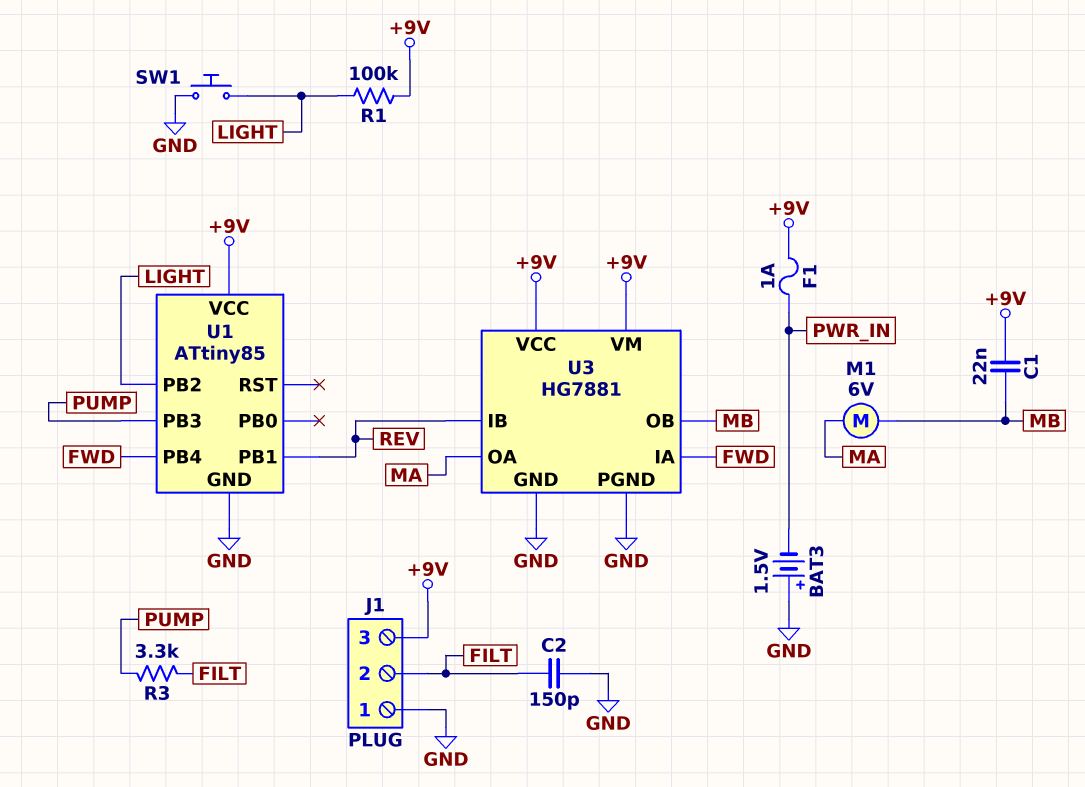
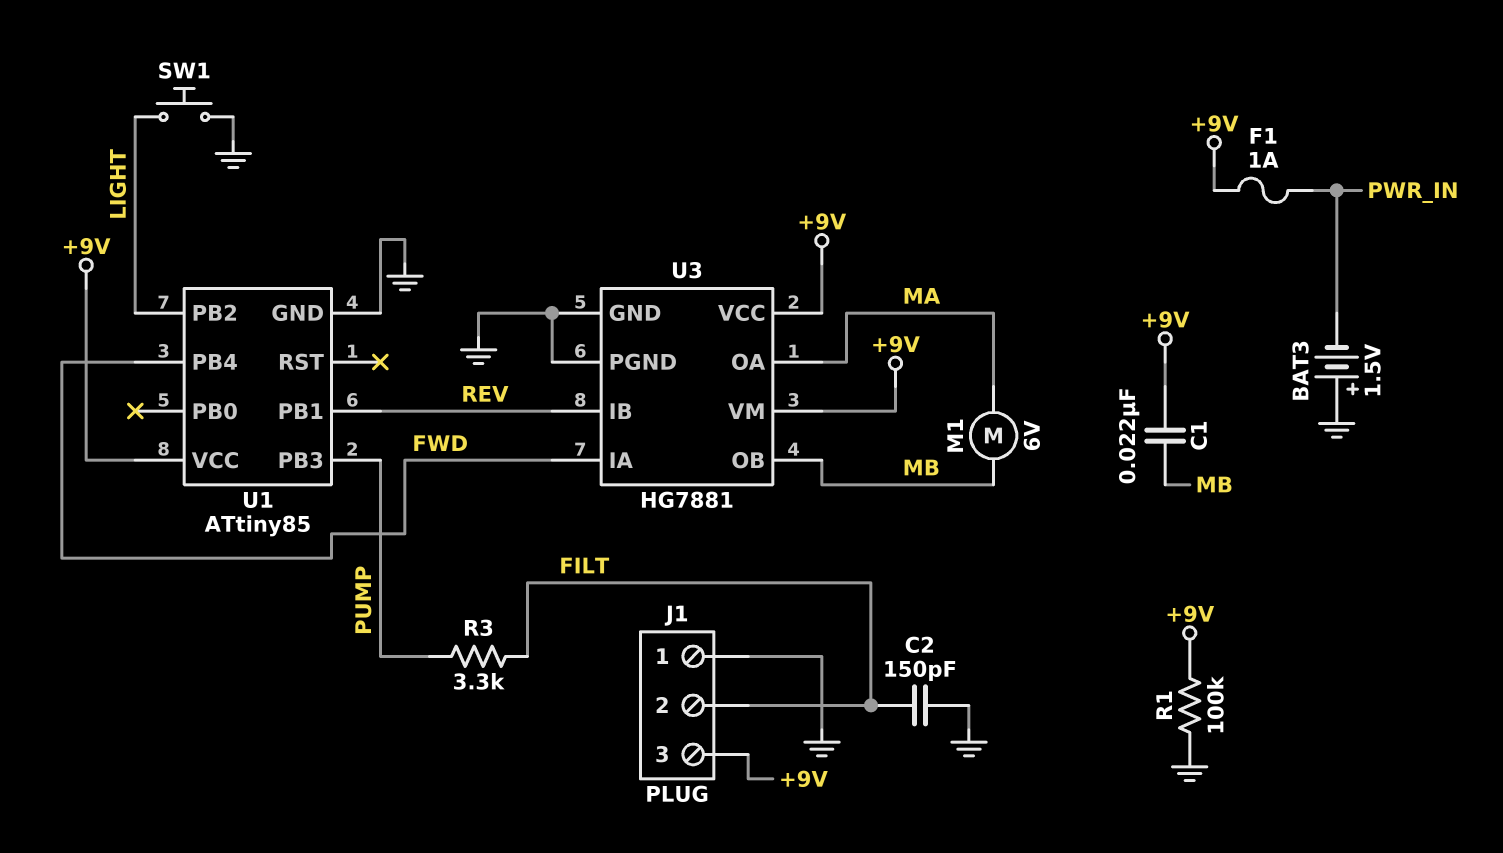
R1: 100k (+9V, LIGHT) -> 100k (+9V, GND)

